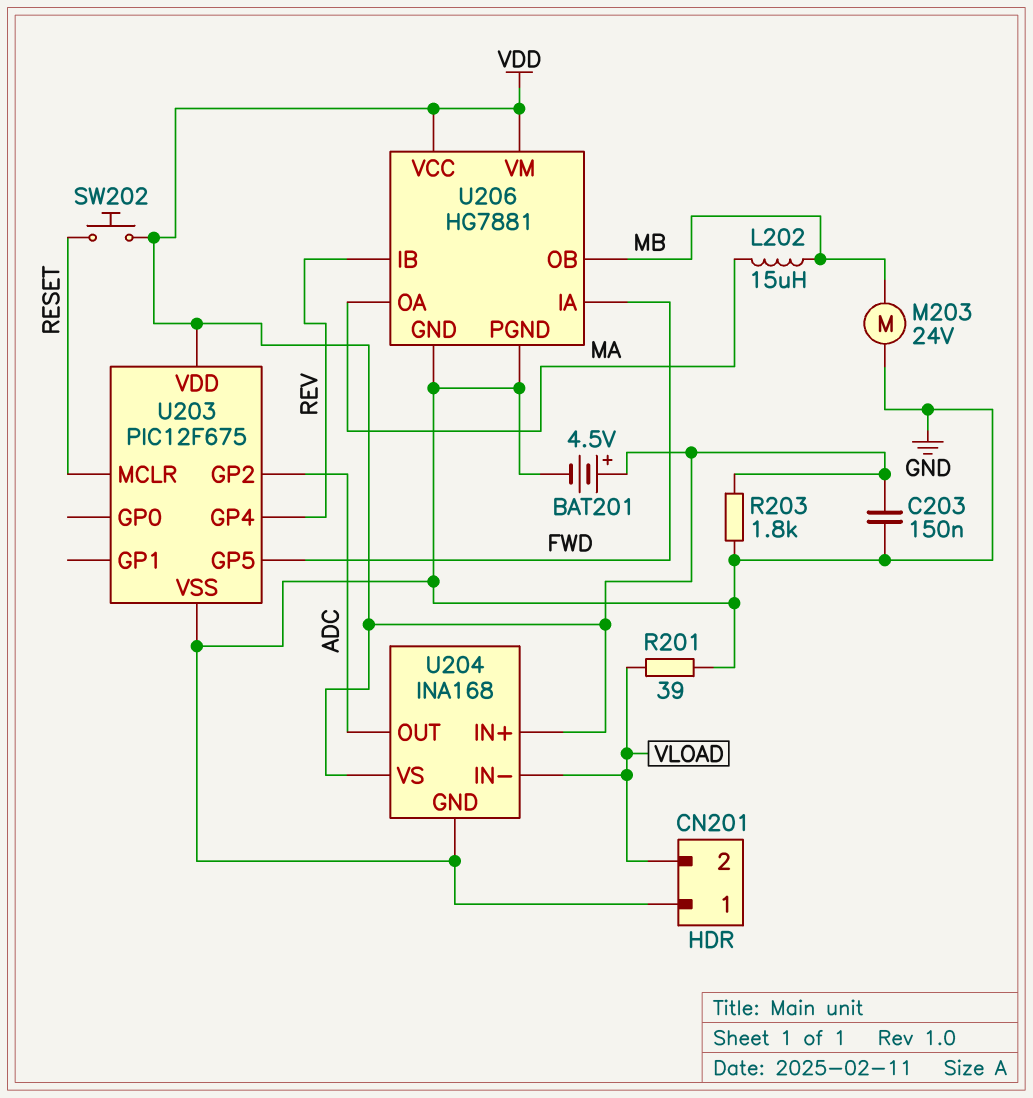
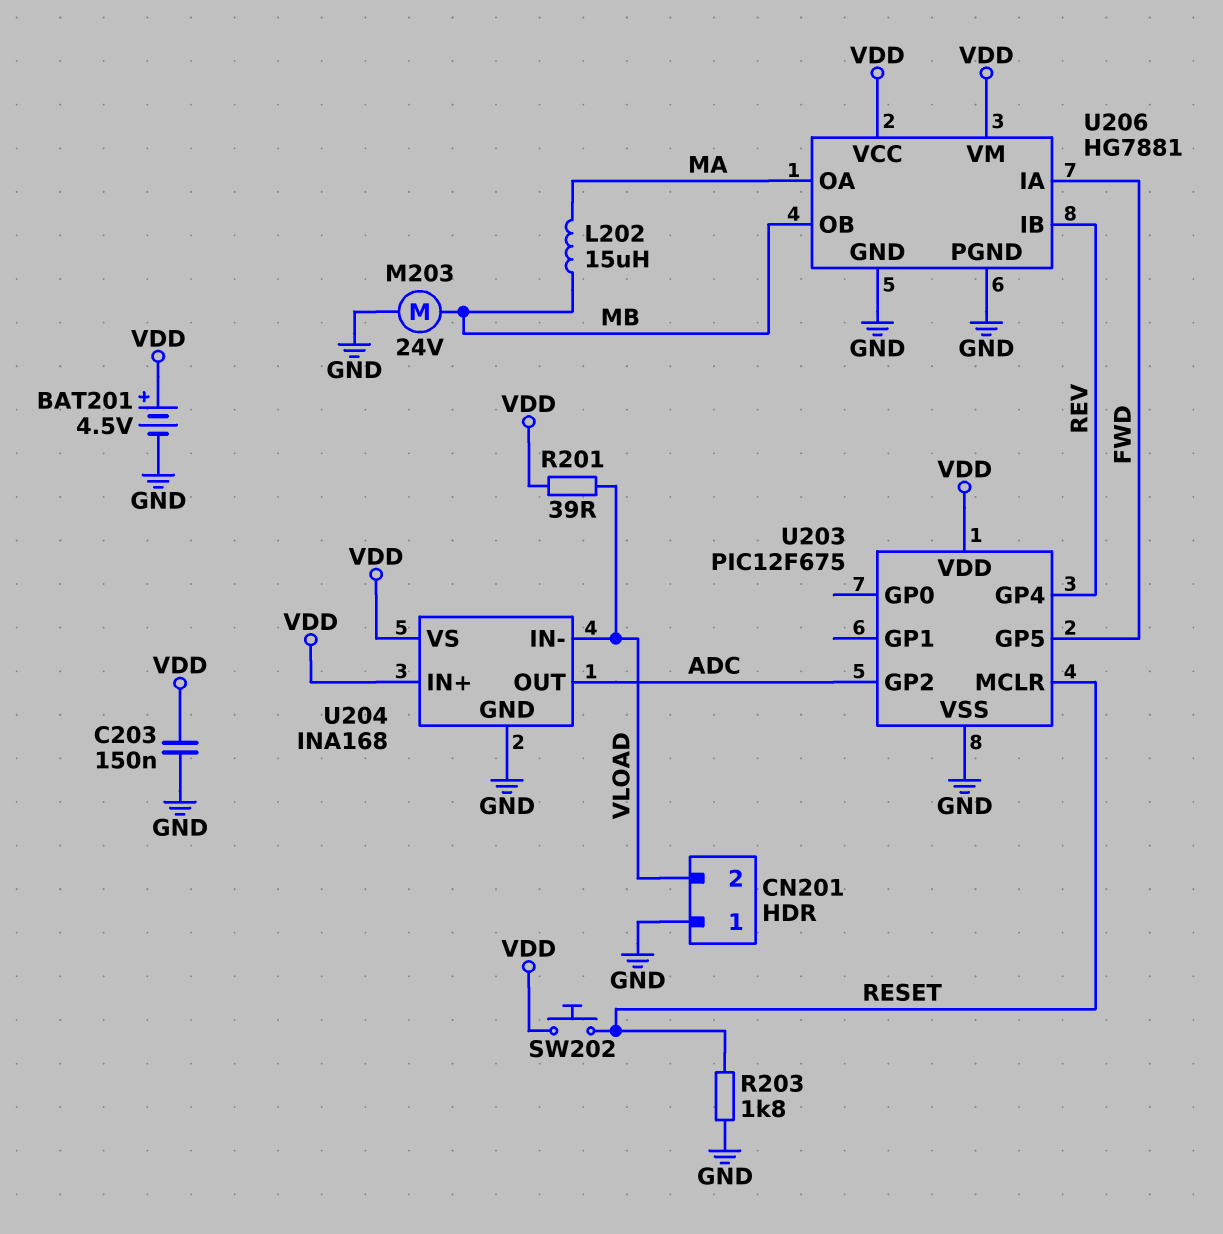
R201: 39 (GND, VLOAD) -> 39 (VDD, VLOAD)
R203: 1.8k (GND, VDD) -> 1.8k (GND, RESET)

